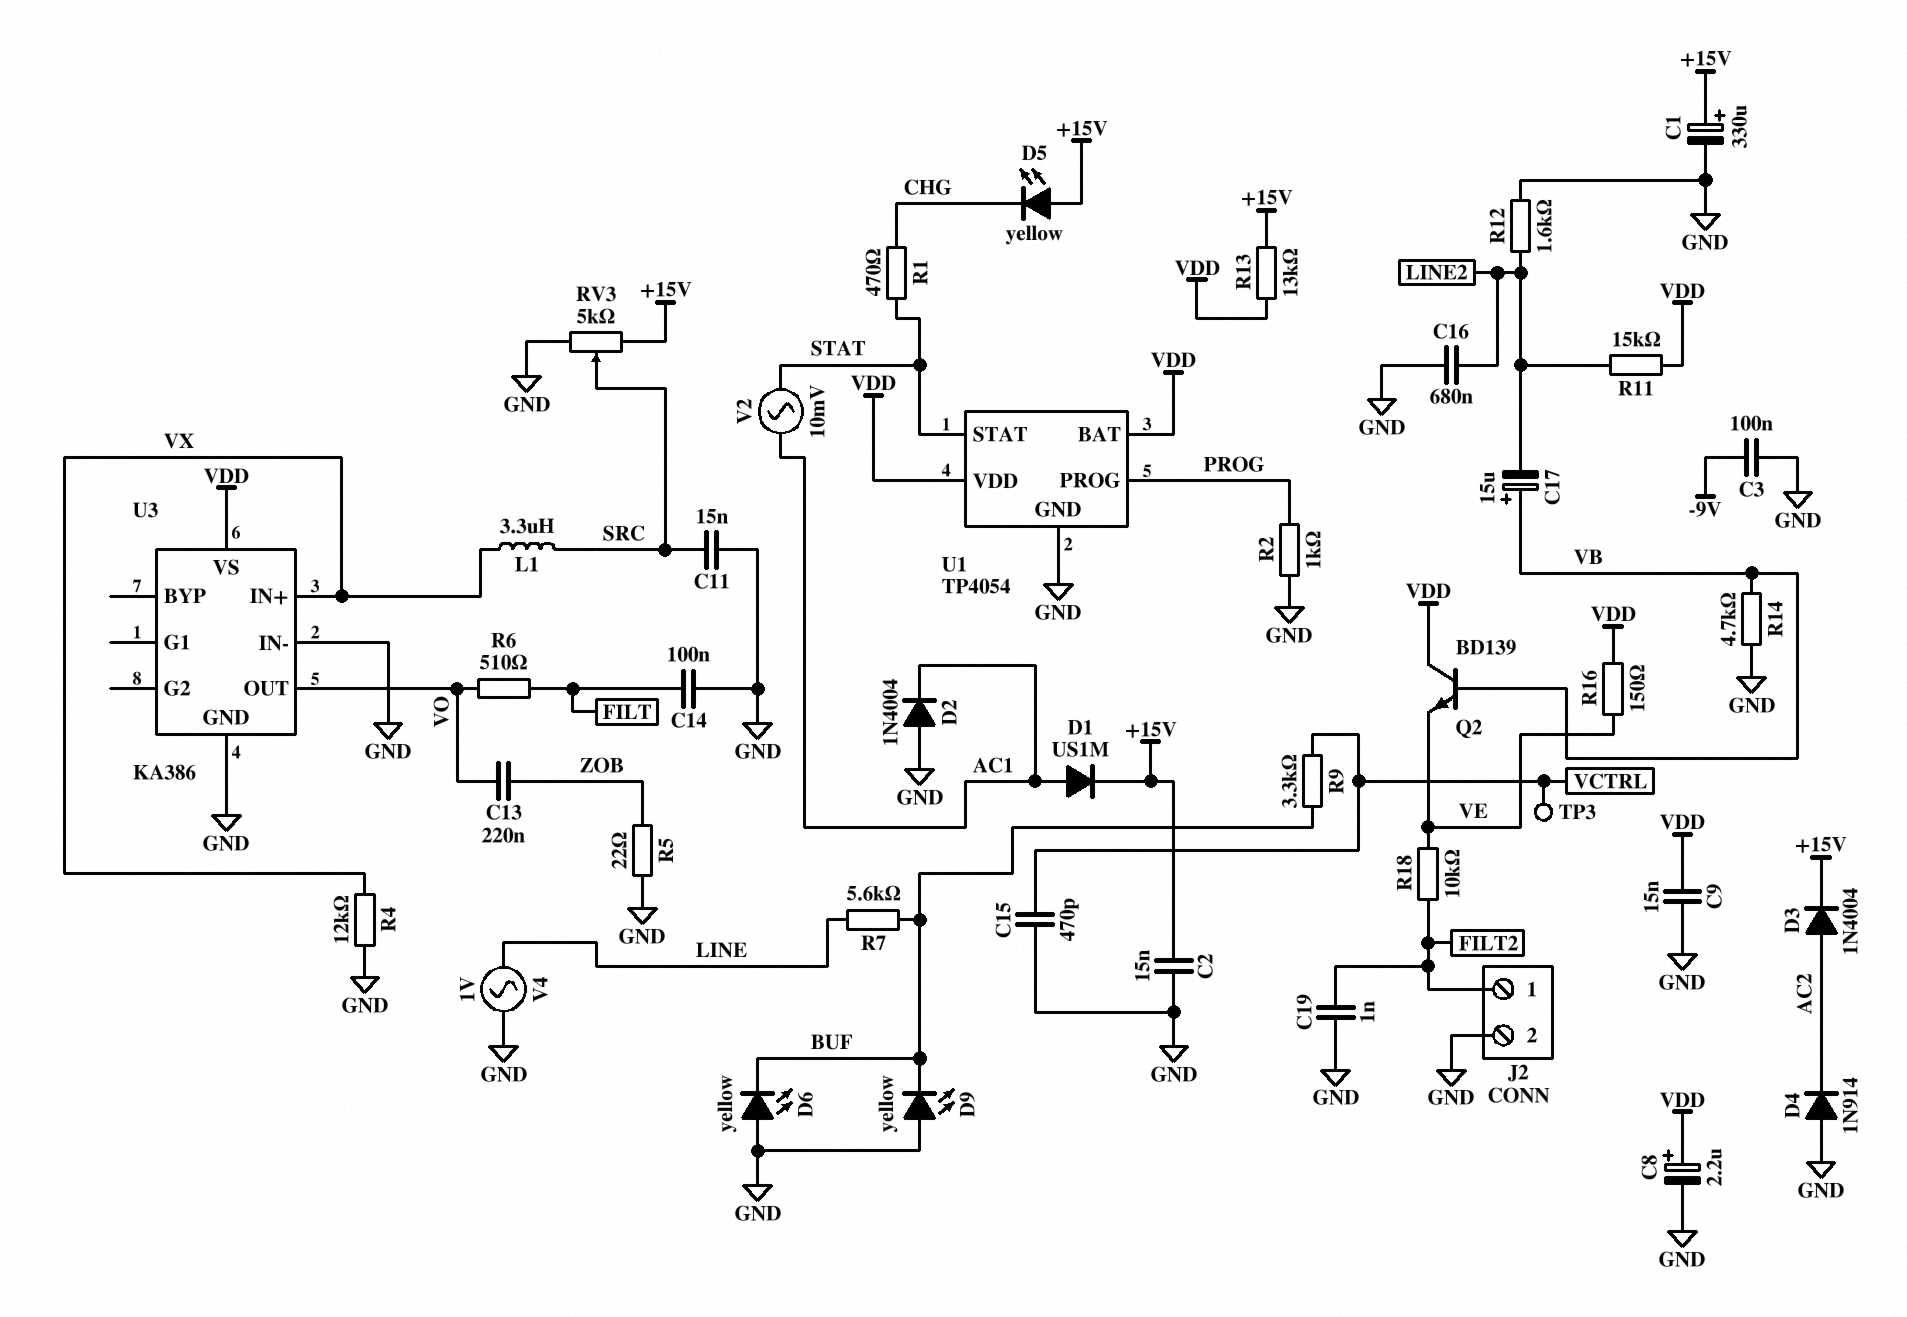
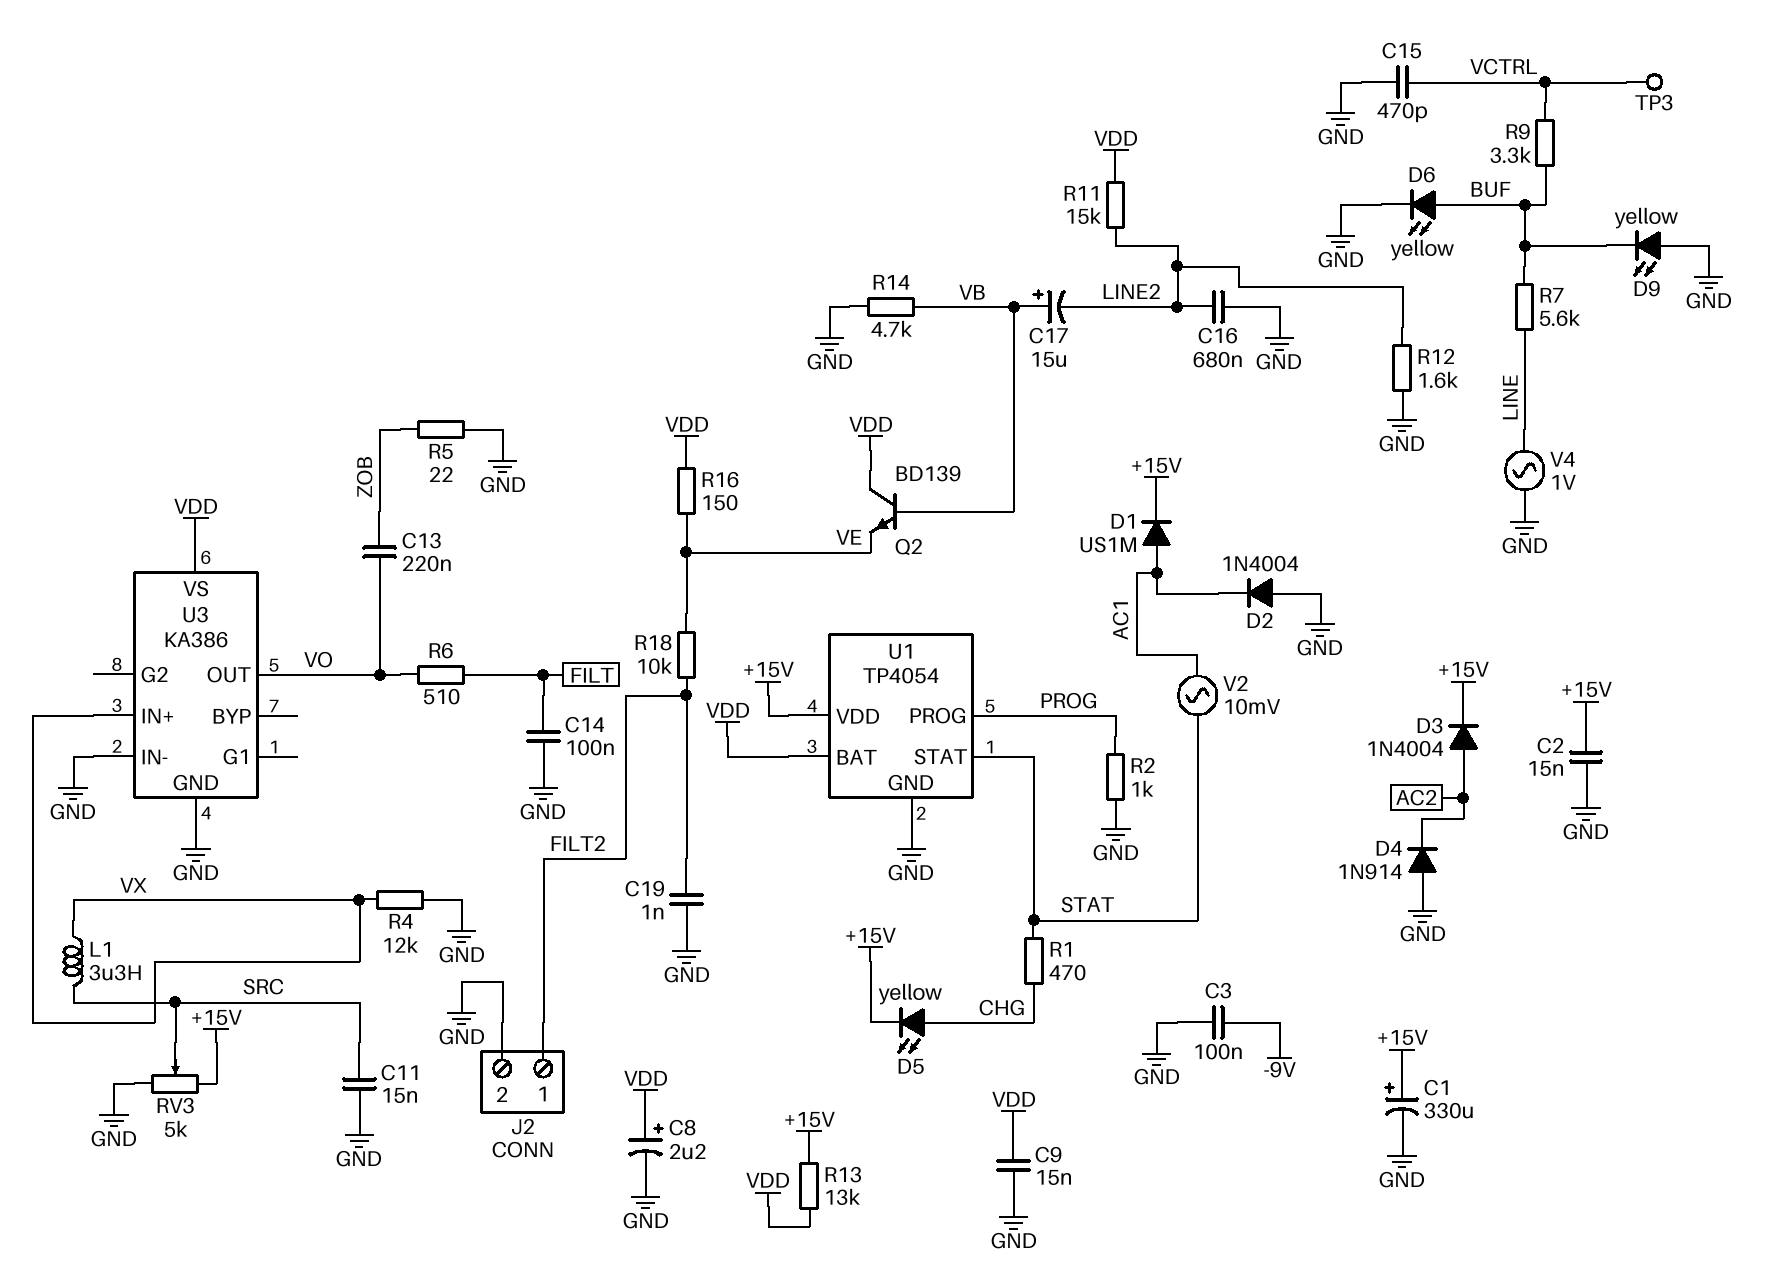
D5: LED yellow (A +15V, K CHG) -> LED yellow (A CHG, K +15V)
D6: LED yellow (A GND, K BUF) -> LED yellow (A BUF, K GND)
U1 pin VDD: VDD -> +15V

